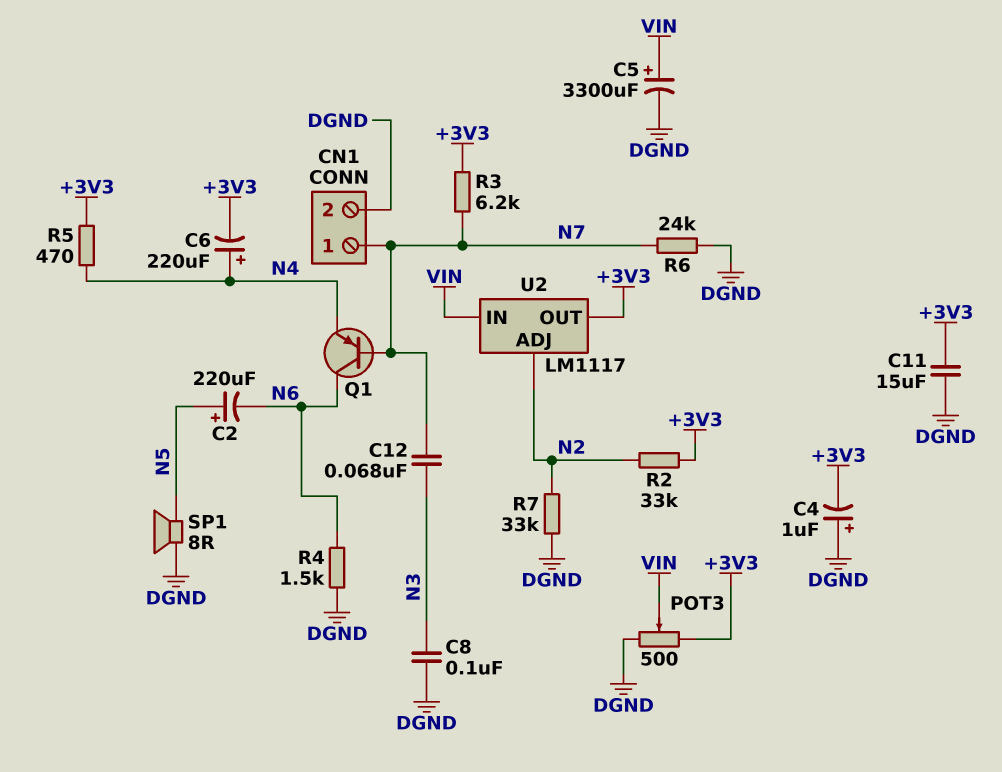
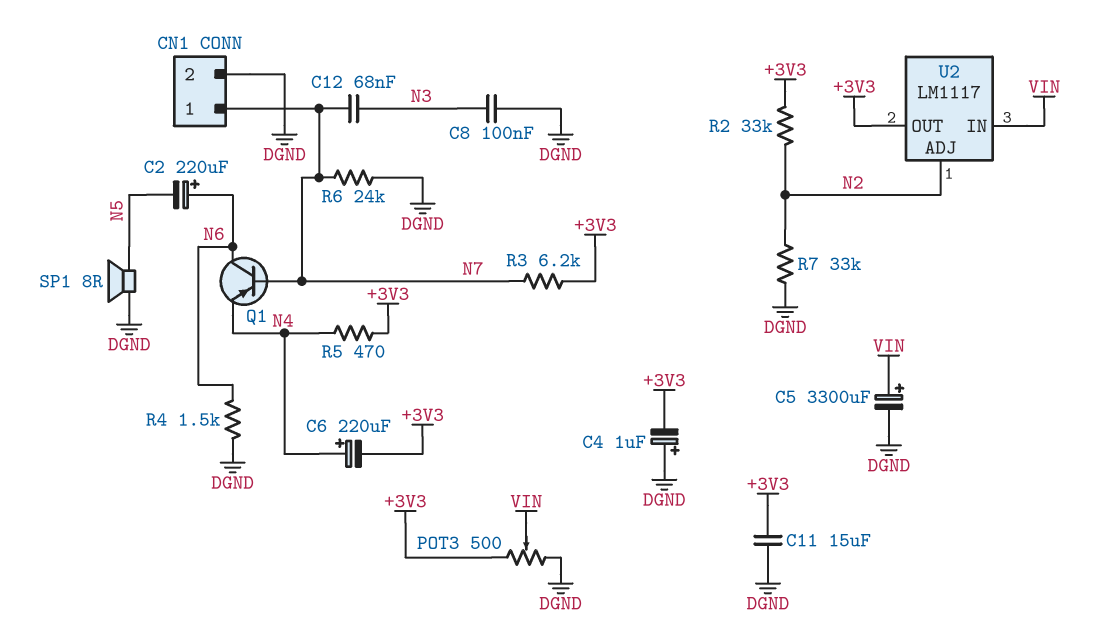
C2: 220uF (plus N5, minus N6) -> 220uF (plus N6, minus N5)

